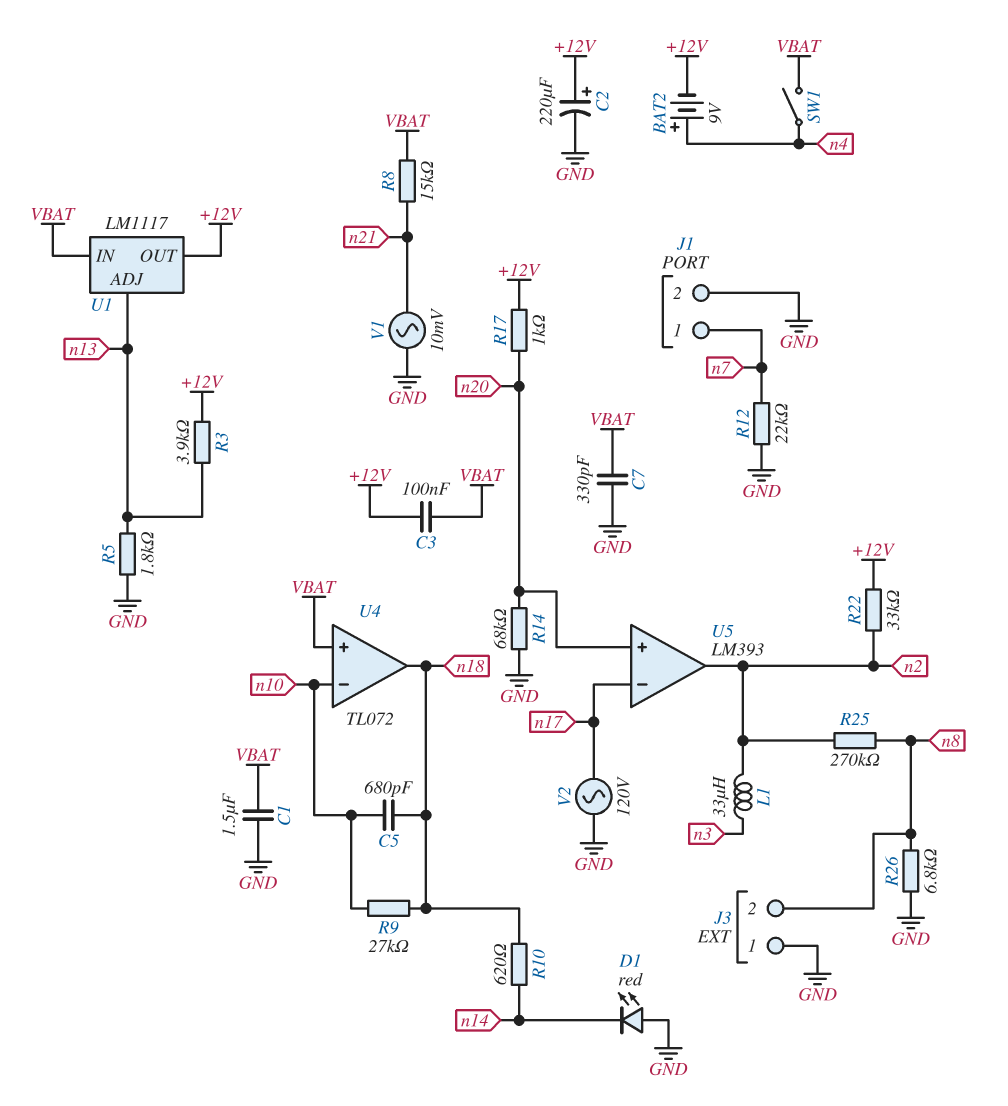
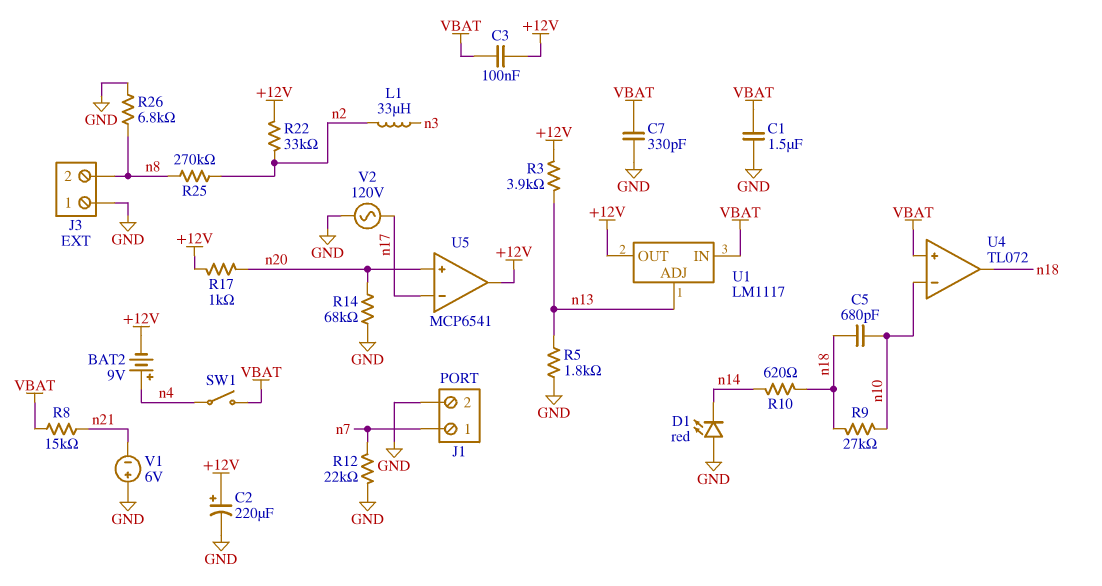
U5: LM393 -> MCP6541
U5 pin out: n2 -> +12V
V1: AC 10mV (GND, n21) -> 6V (plus GND, minus n21)

